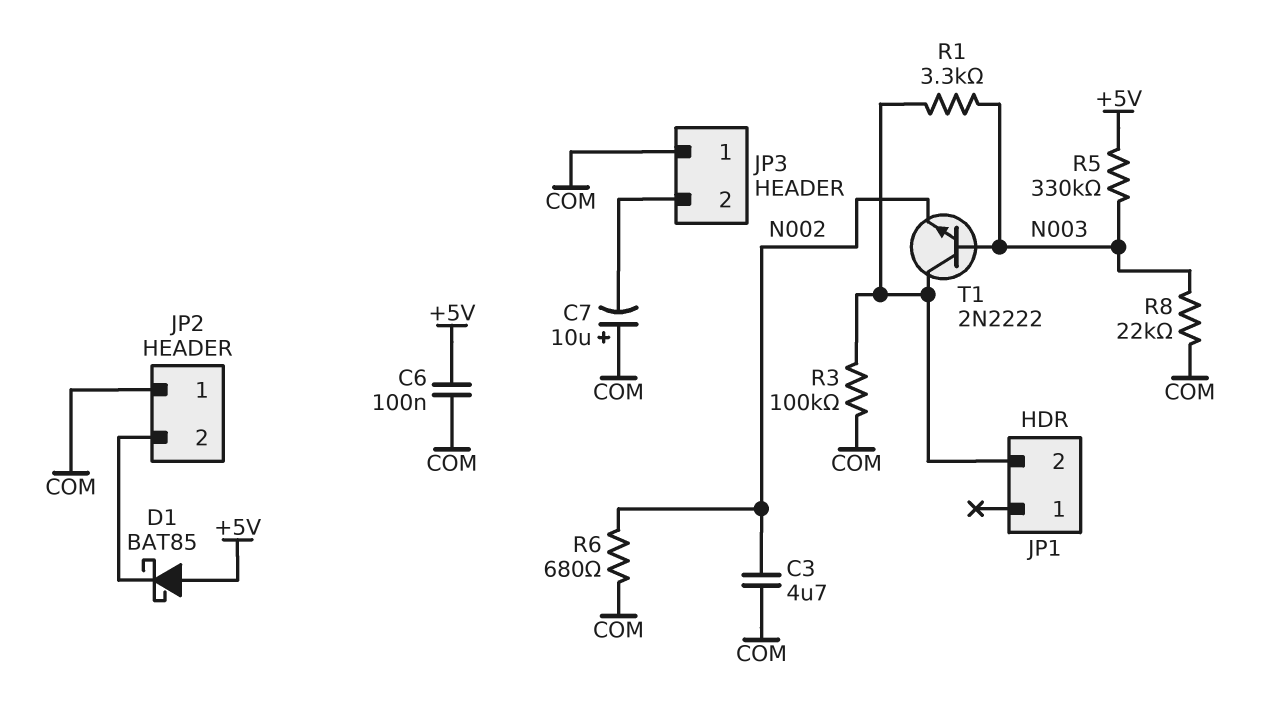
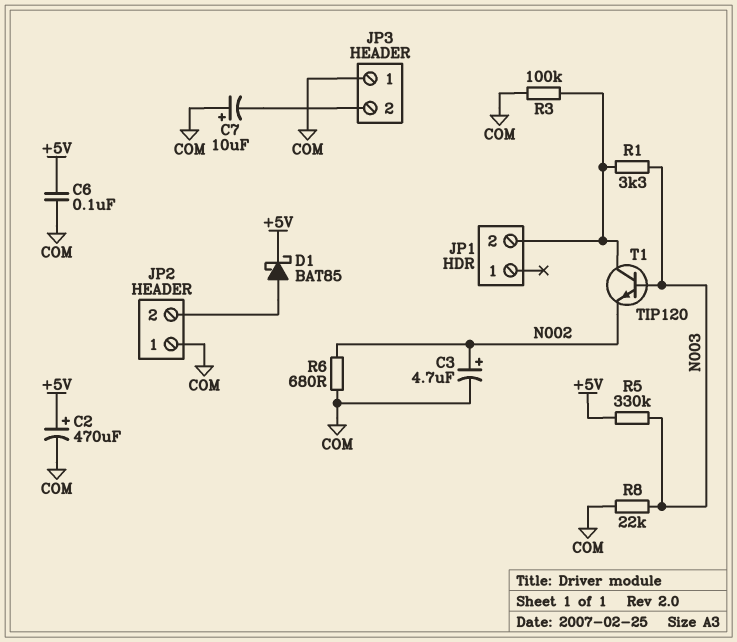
C2: none -> 470uF (plus +5V, minus COM)
C3: 4.7uF (COM, N002) -> 4.7uF (plus N002, minus COM)
D1: schottky BAT85 (A +5V, K JP2/2) -> schottky BAT85 (A JP2/2, K +5V)
T1: NPN 2N2222 (B N003, C JP1/2, E N002) -> NPN TIP120 (B N003, C JP1/2, E N002)

